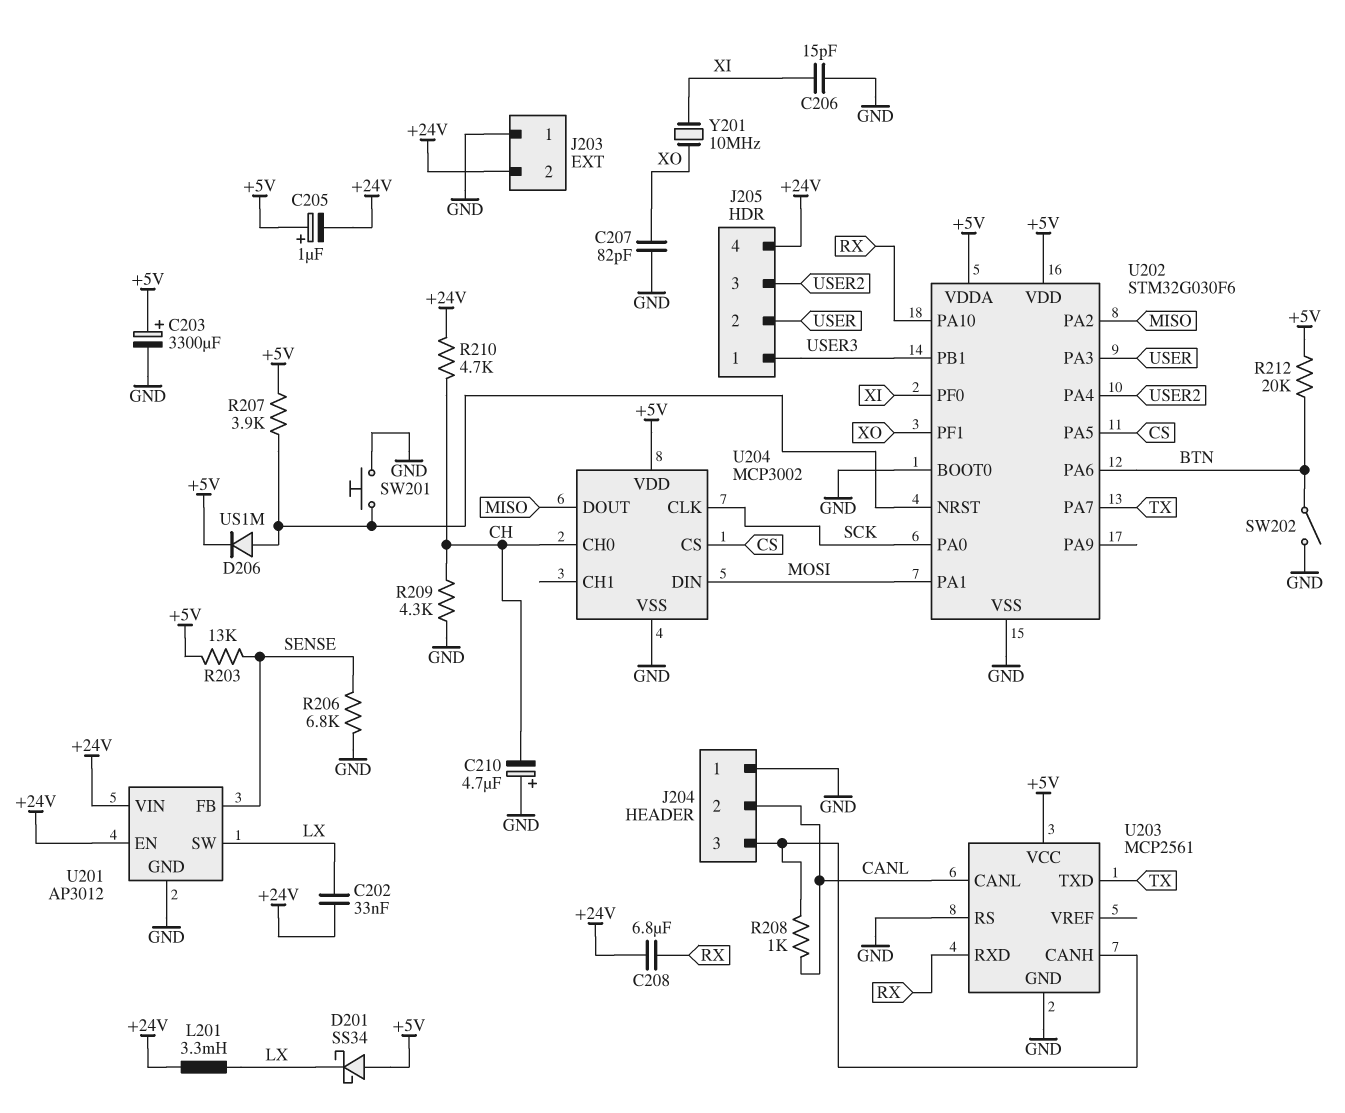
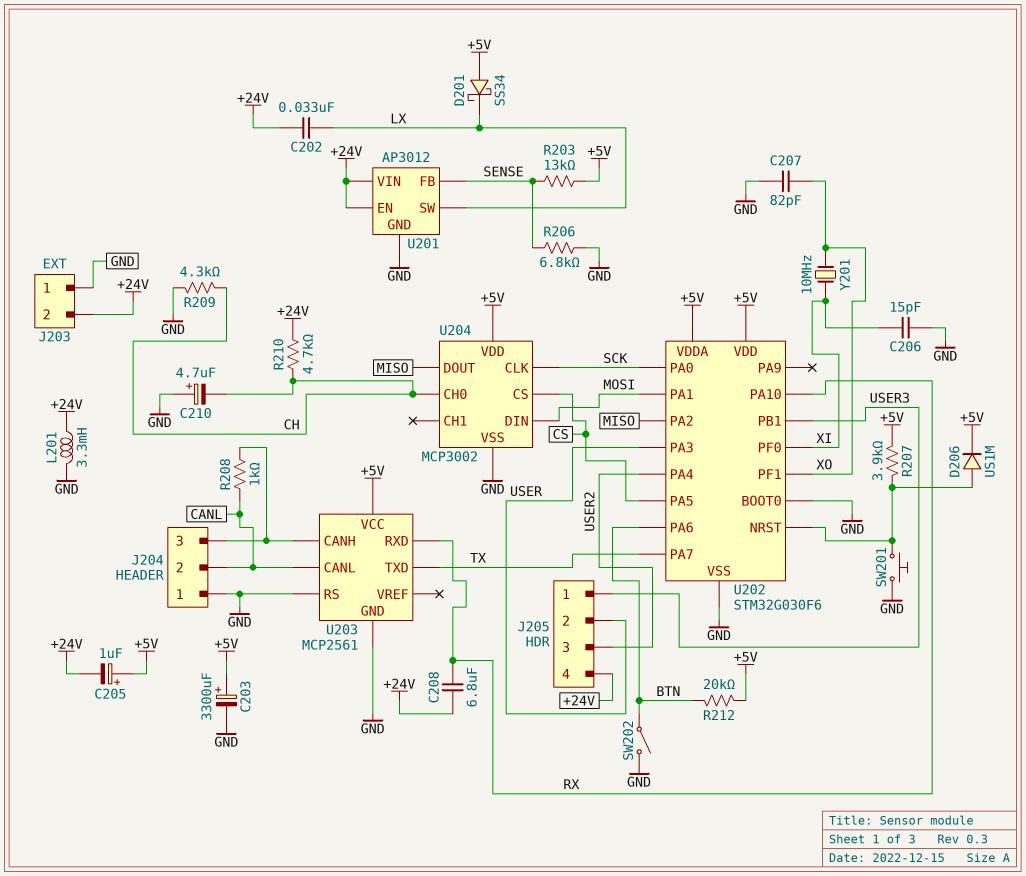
L201: 3.3mH (+24V, LX) -> 3.3mH (+24V, GND)

